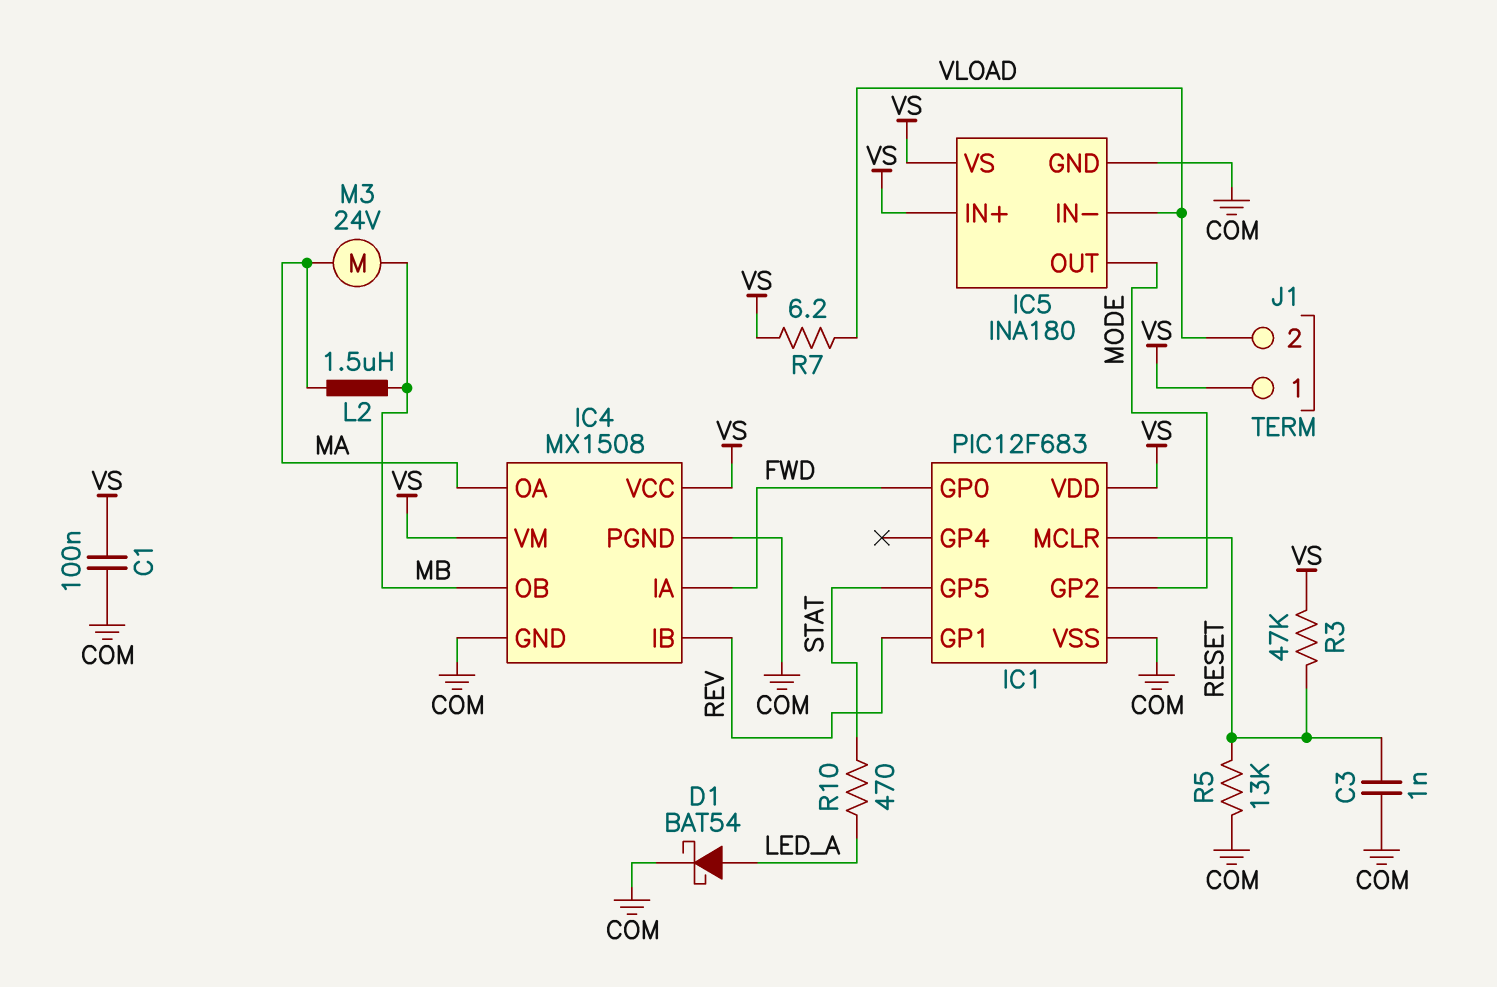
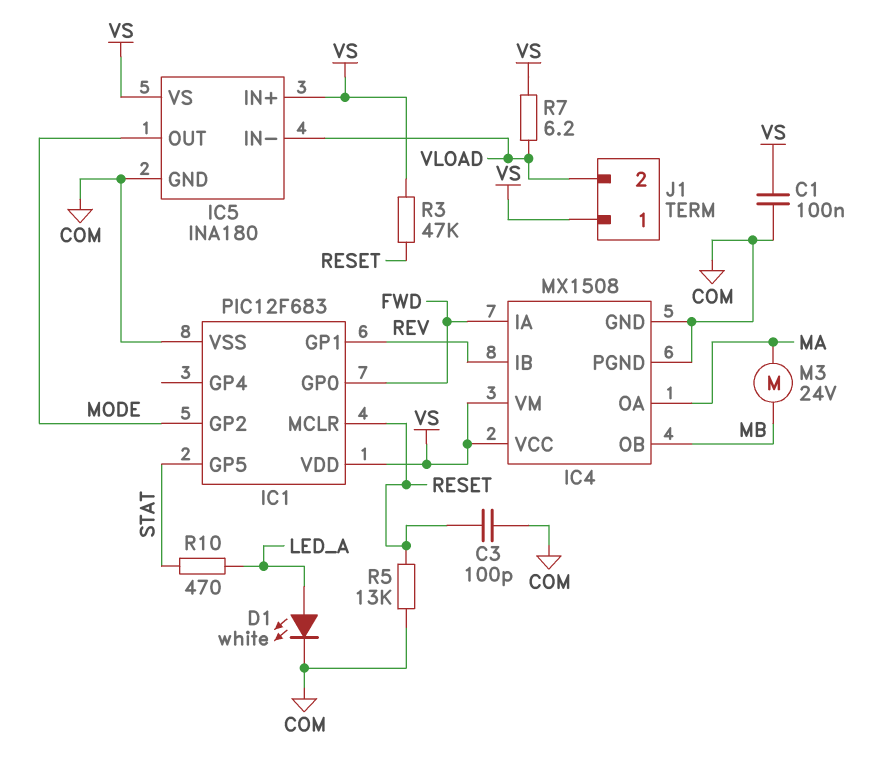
C3: 1nF (COM, RESET) -> 100pF (COM, RESET)
D1: schottky BAT54 (A LED_A, K COM) -> LED white (A LED_A, K COM)
L2: 1.5uH (MA, MB) -> none

